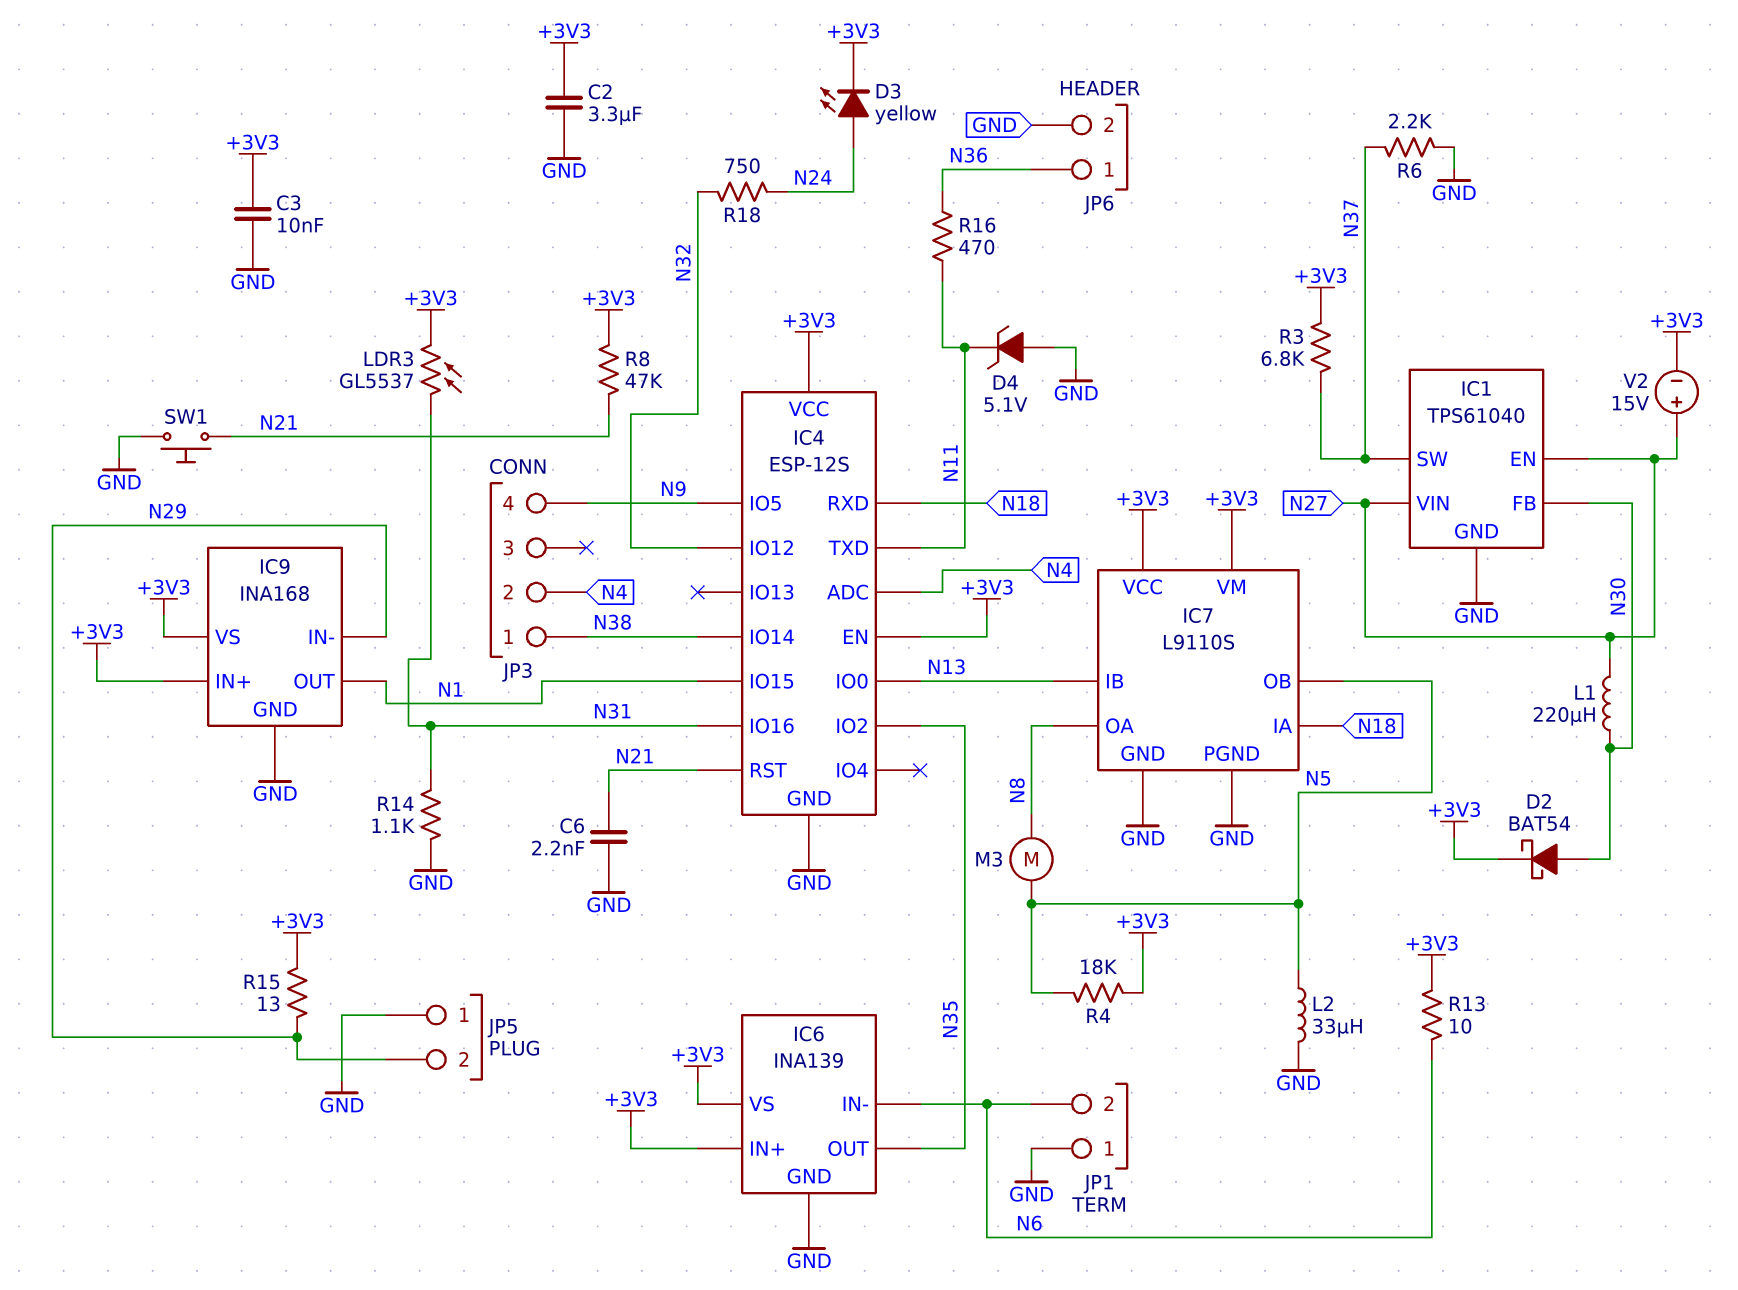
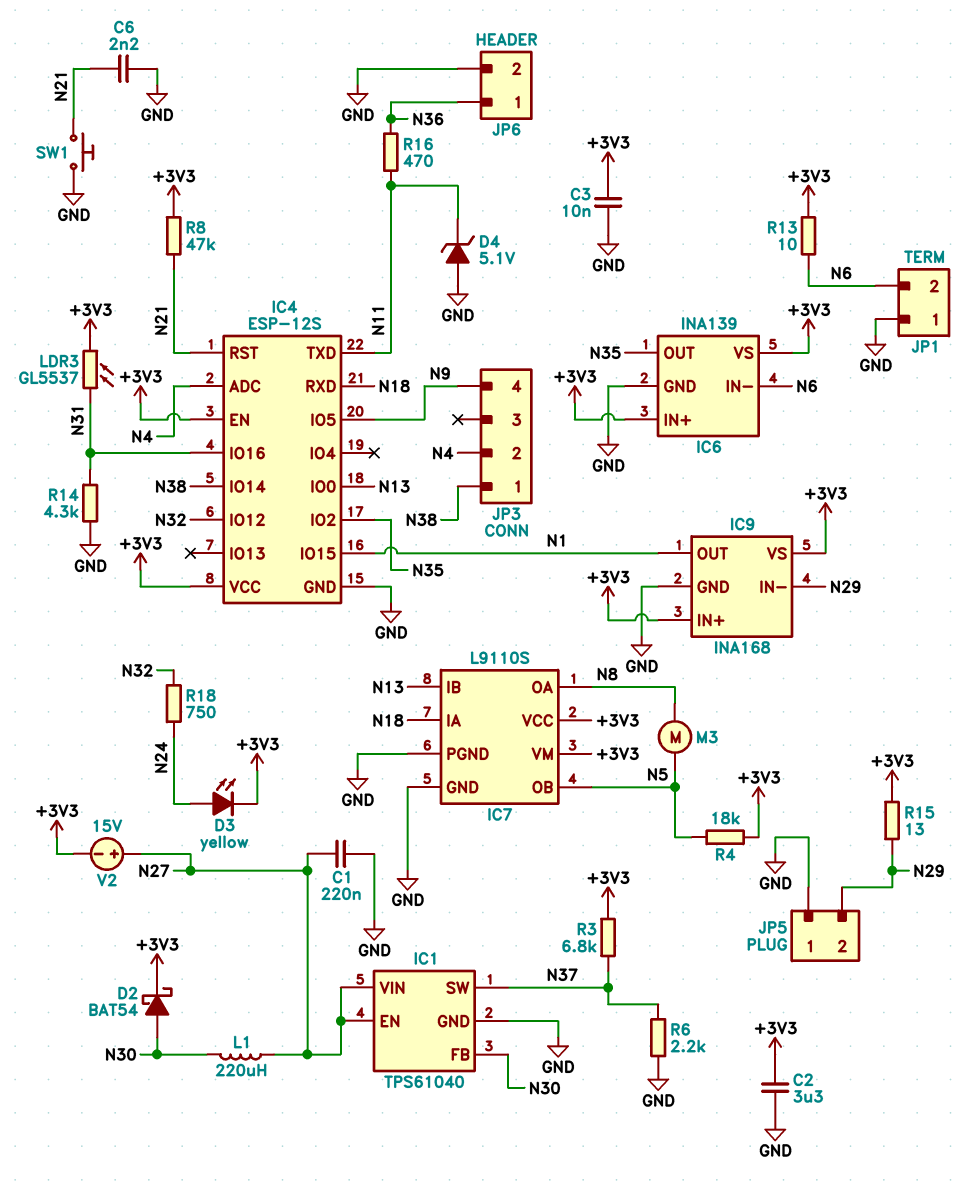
C1: none -> 220nF (GND, N27)
L2: 33uH (GND, N5) -> none
R14: 1.1k (GND, N31) -> 4.3k (GND, N31)

